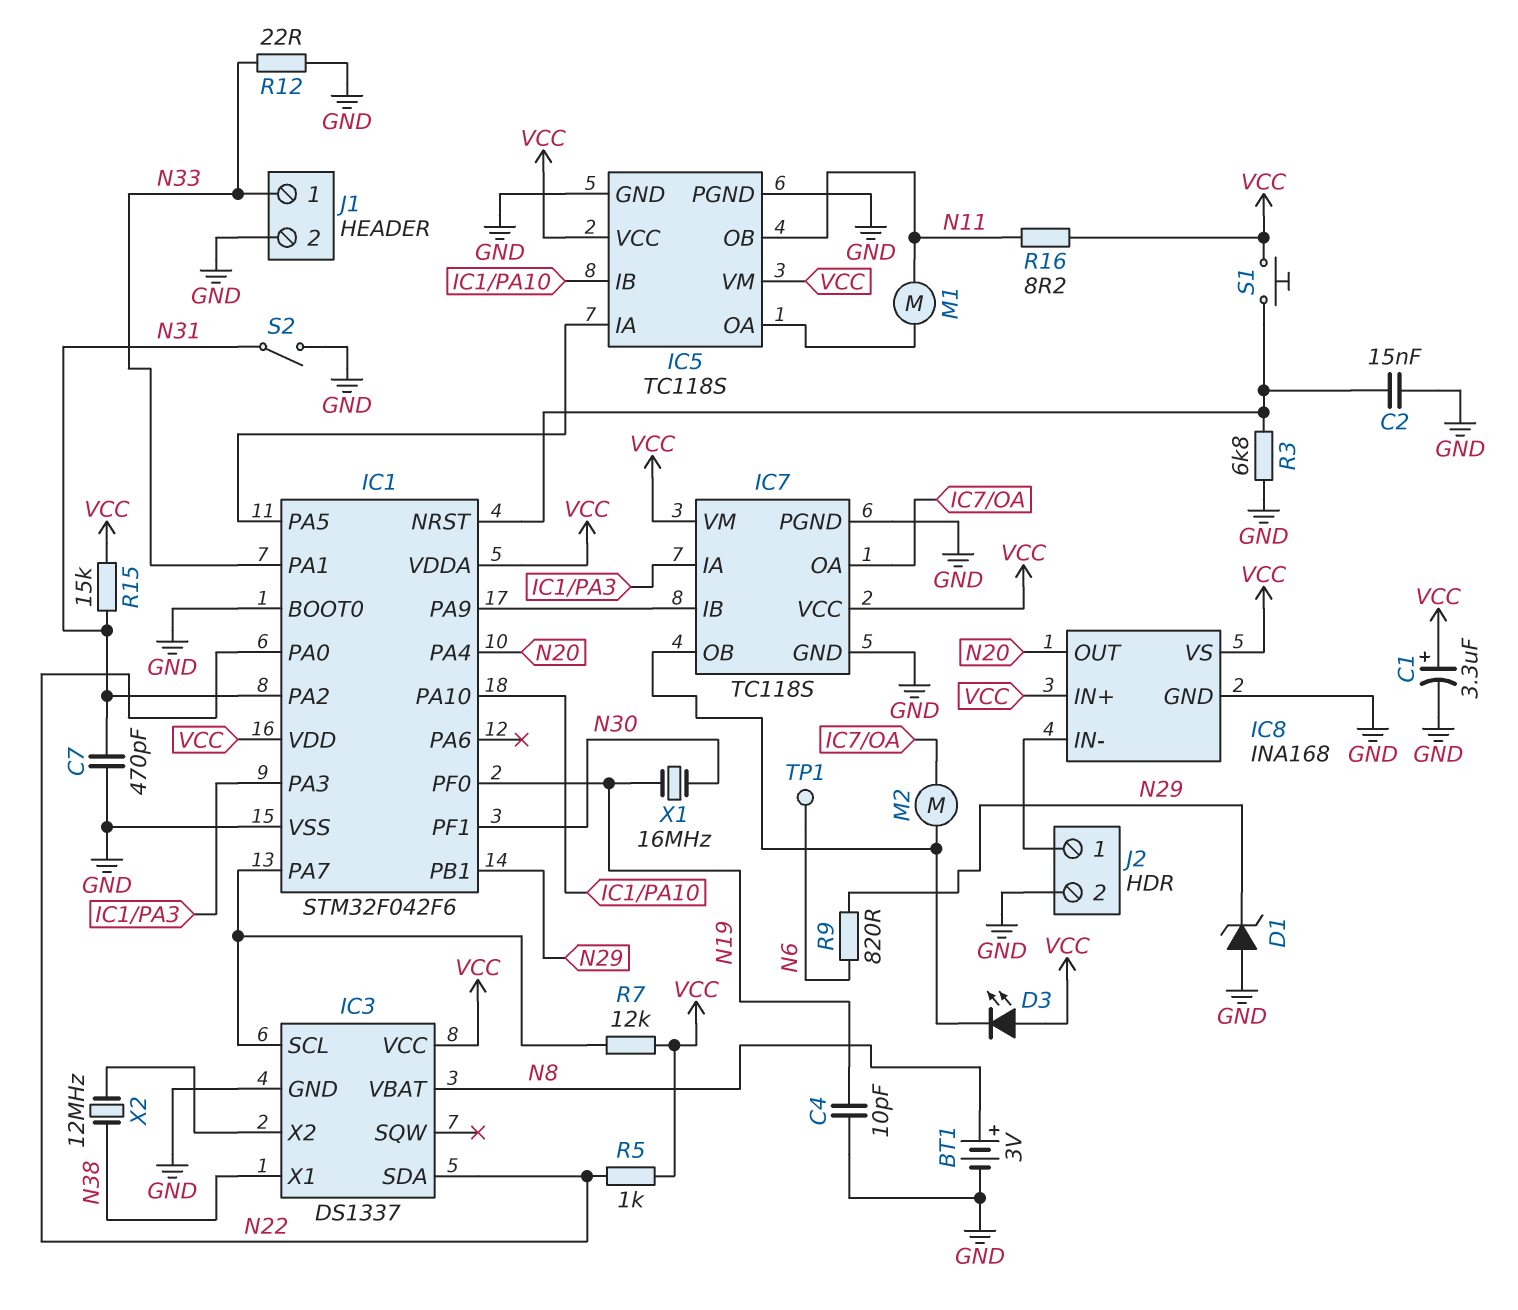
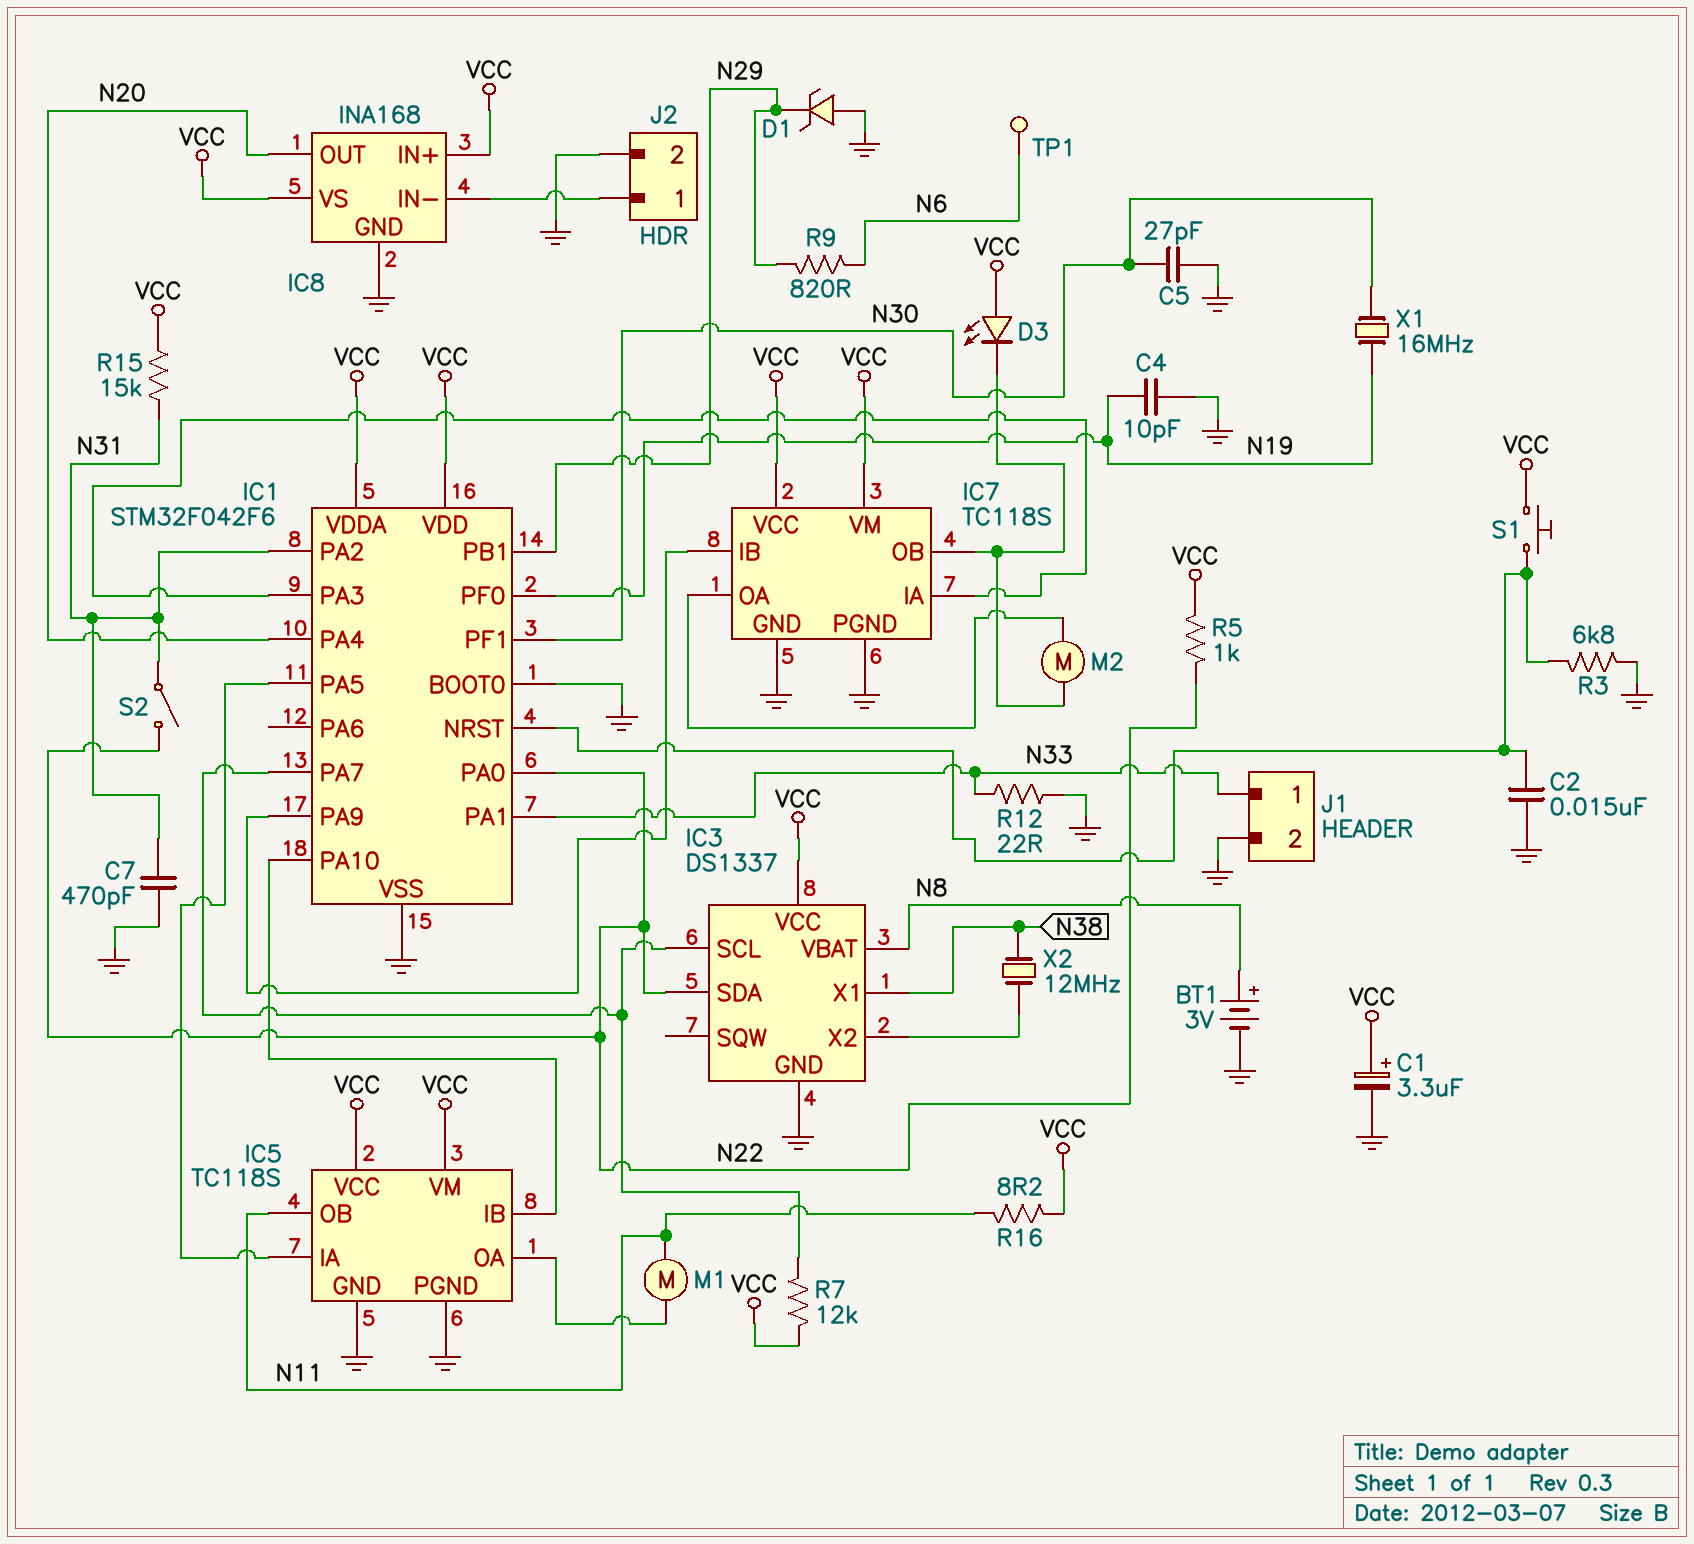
C5: none -> 27pF (GND, N30)
S2: switch (GND, N31) -> switch (N22, N31)

